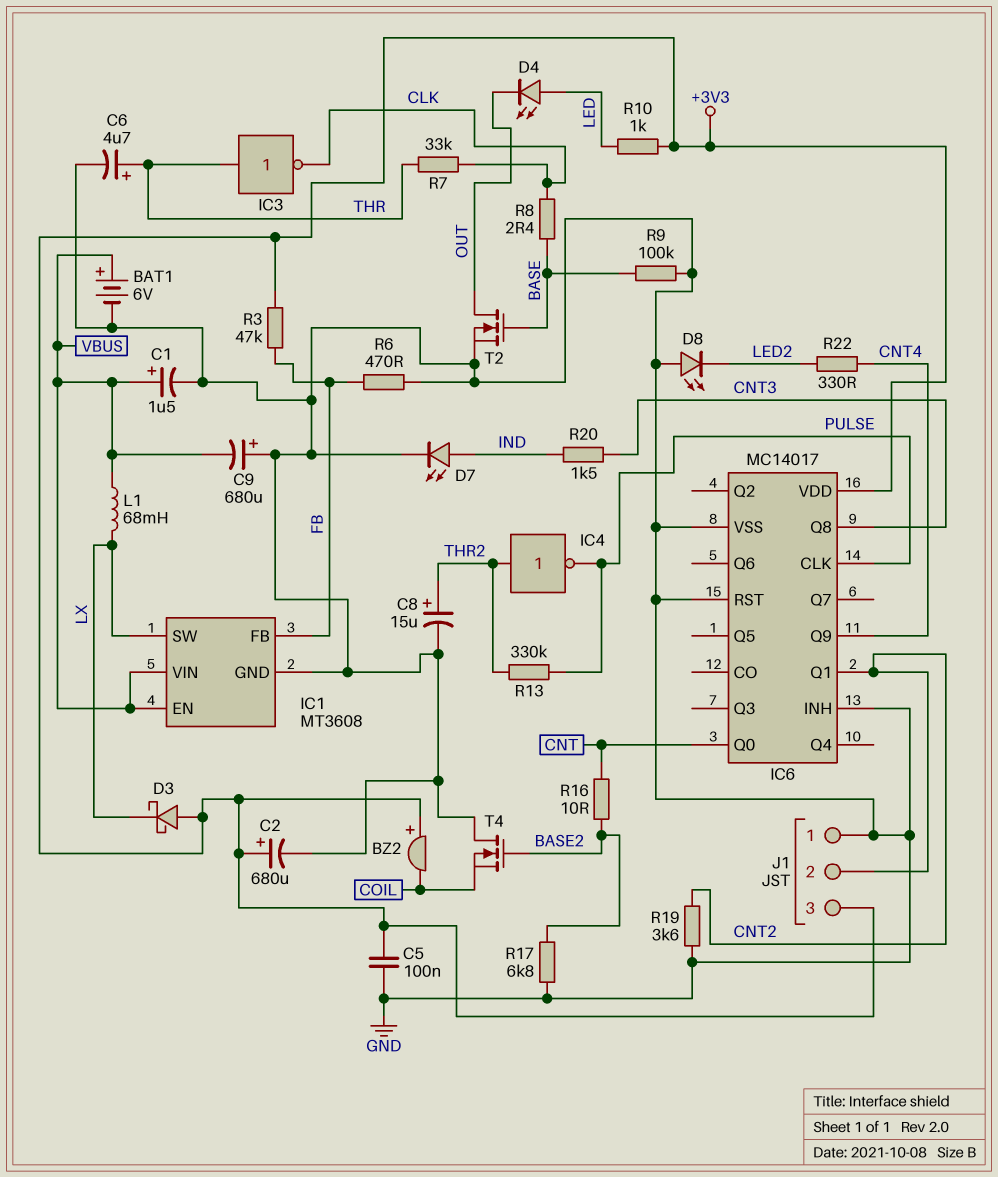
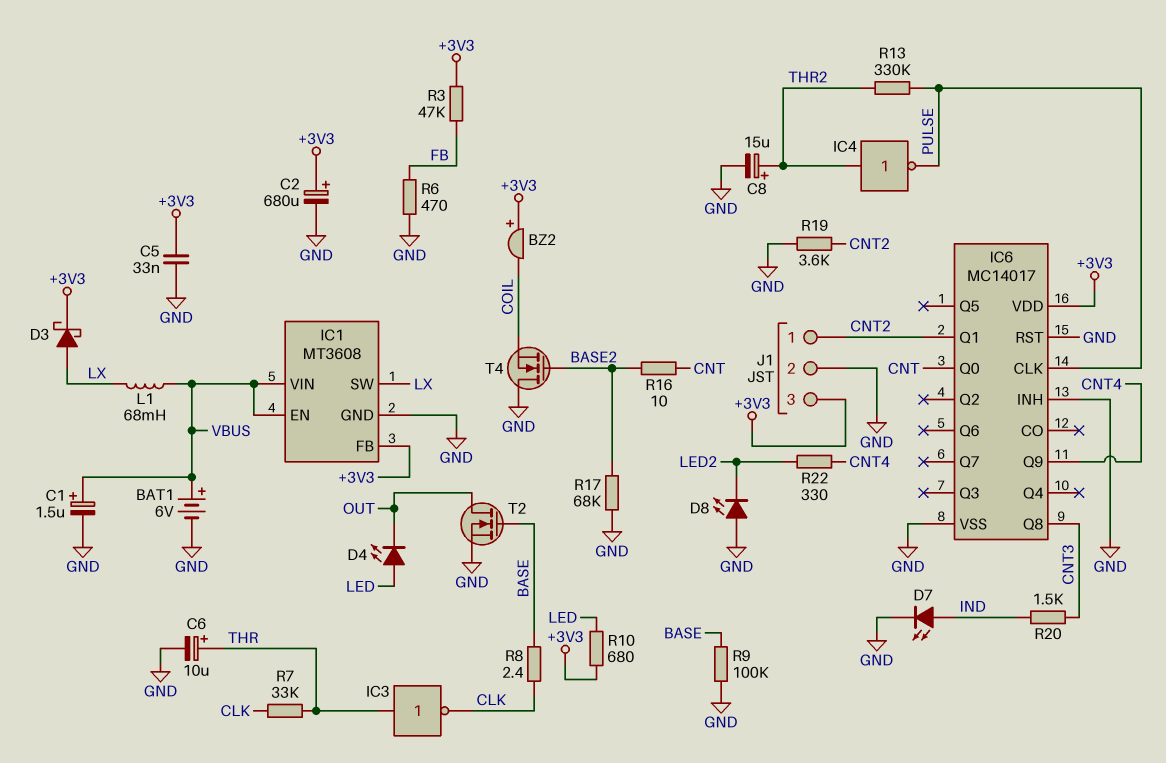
C5: 100nF (+3V3, GND) -> 33nF (+3V3, GND)
C6: 4.7uF (plus THR, minus GND) -> 10uF (plus THR, minus GND)
C9: 680uF (plus GND, minus VBUS) -> none
D3: schottky (A +3V3, K LX) -> schottky (A LX, K +3V3)
IC1 pin FB: FB -> +3V3
J1 pin 1: GND -> CNT2
J1 pin 2: CNT2 -> GND
R10: 1k (+3V3, LED) -> 680 (+3V3, LED)
R17: 6.8k (BASE2, GND) -> 68k (BASE2, GND)

